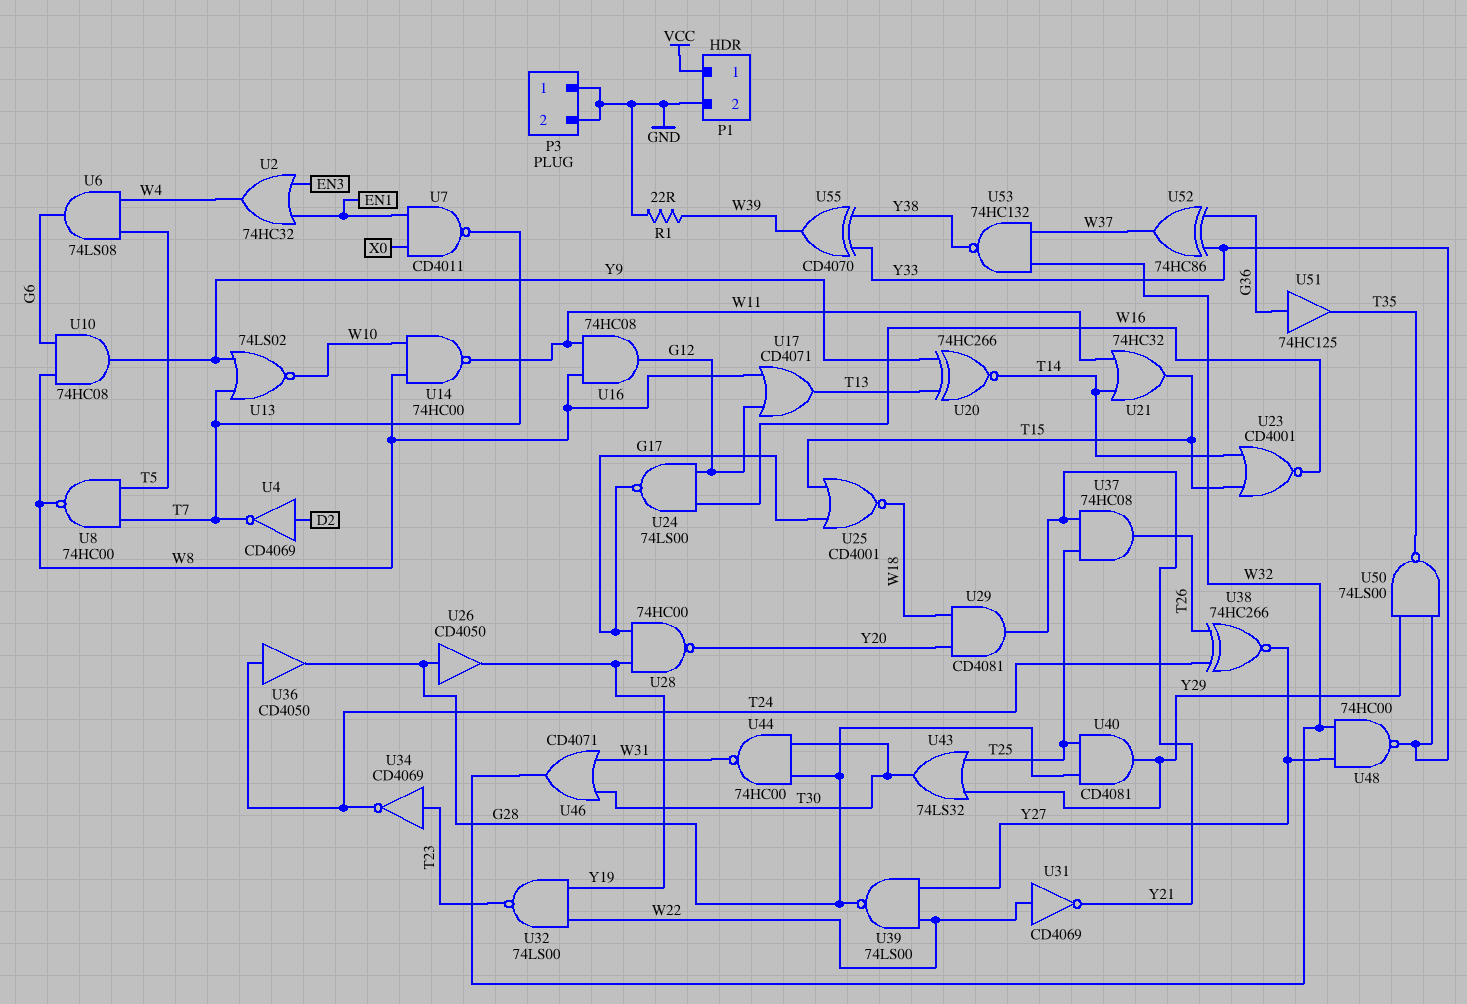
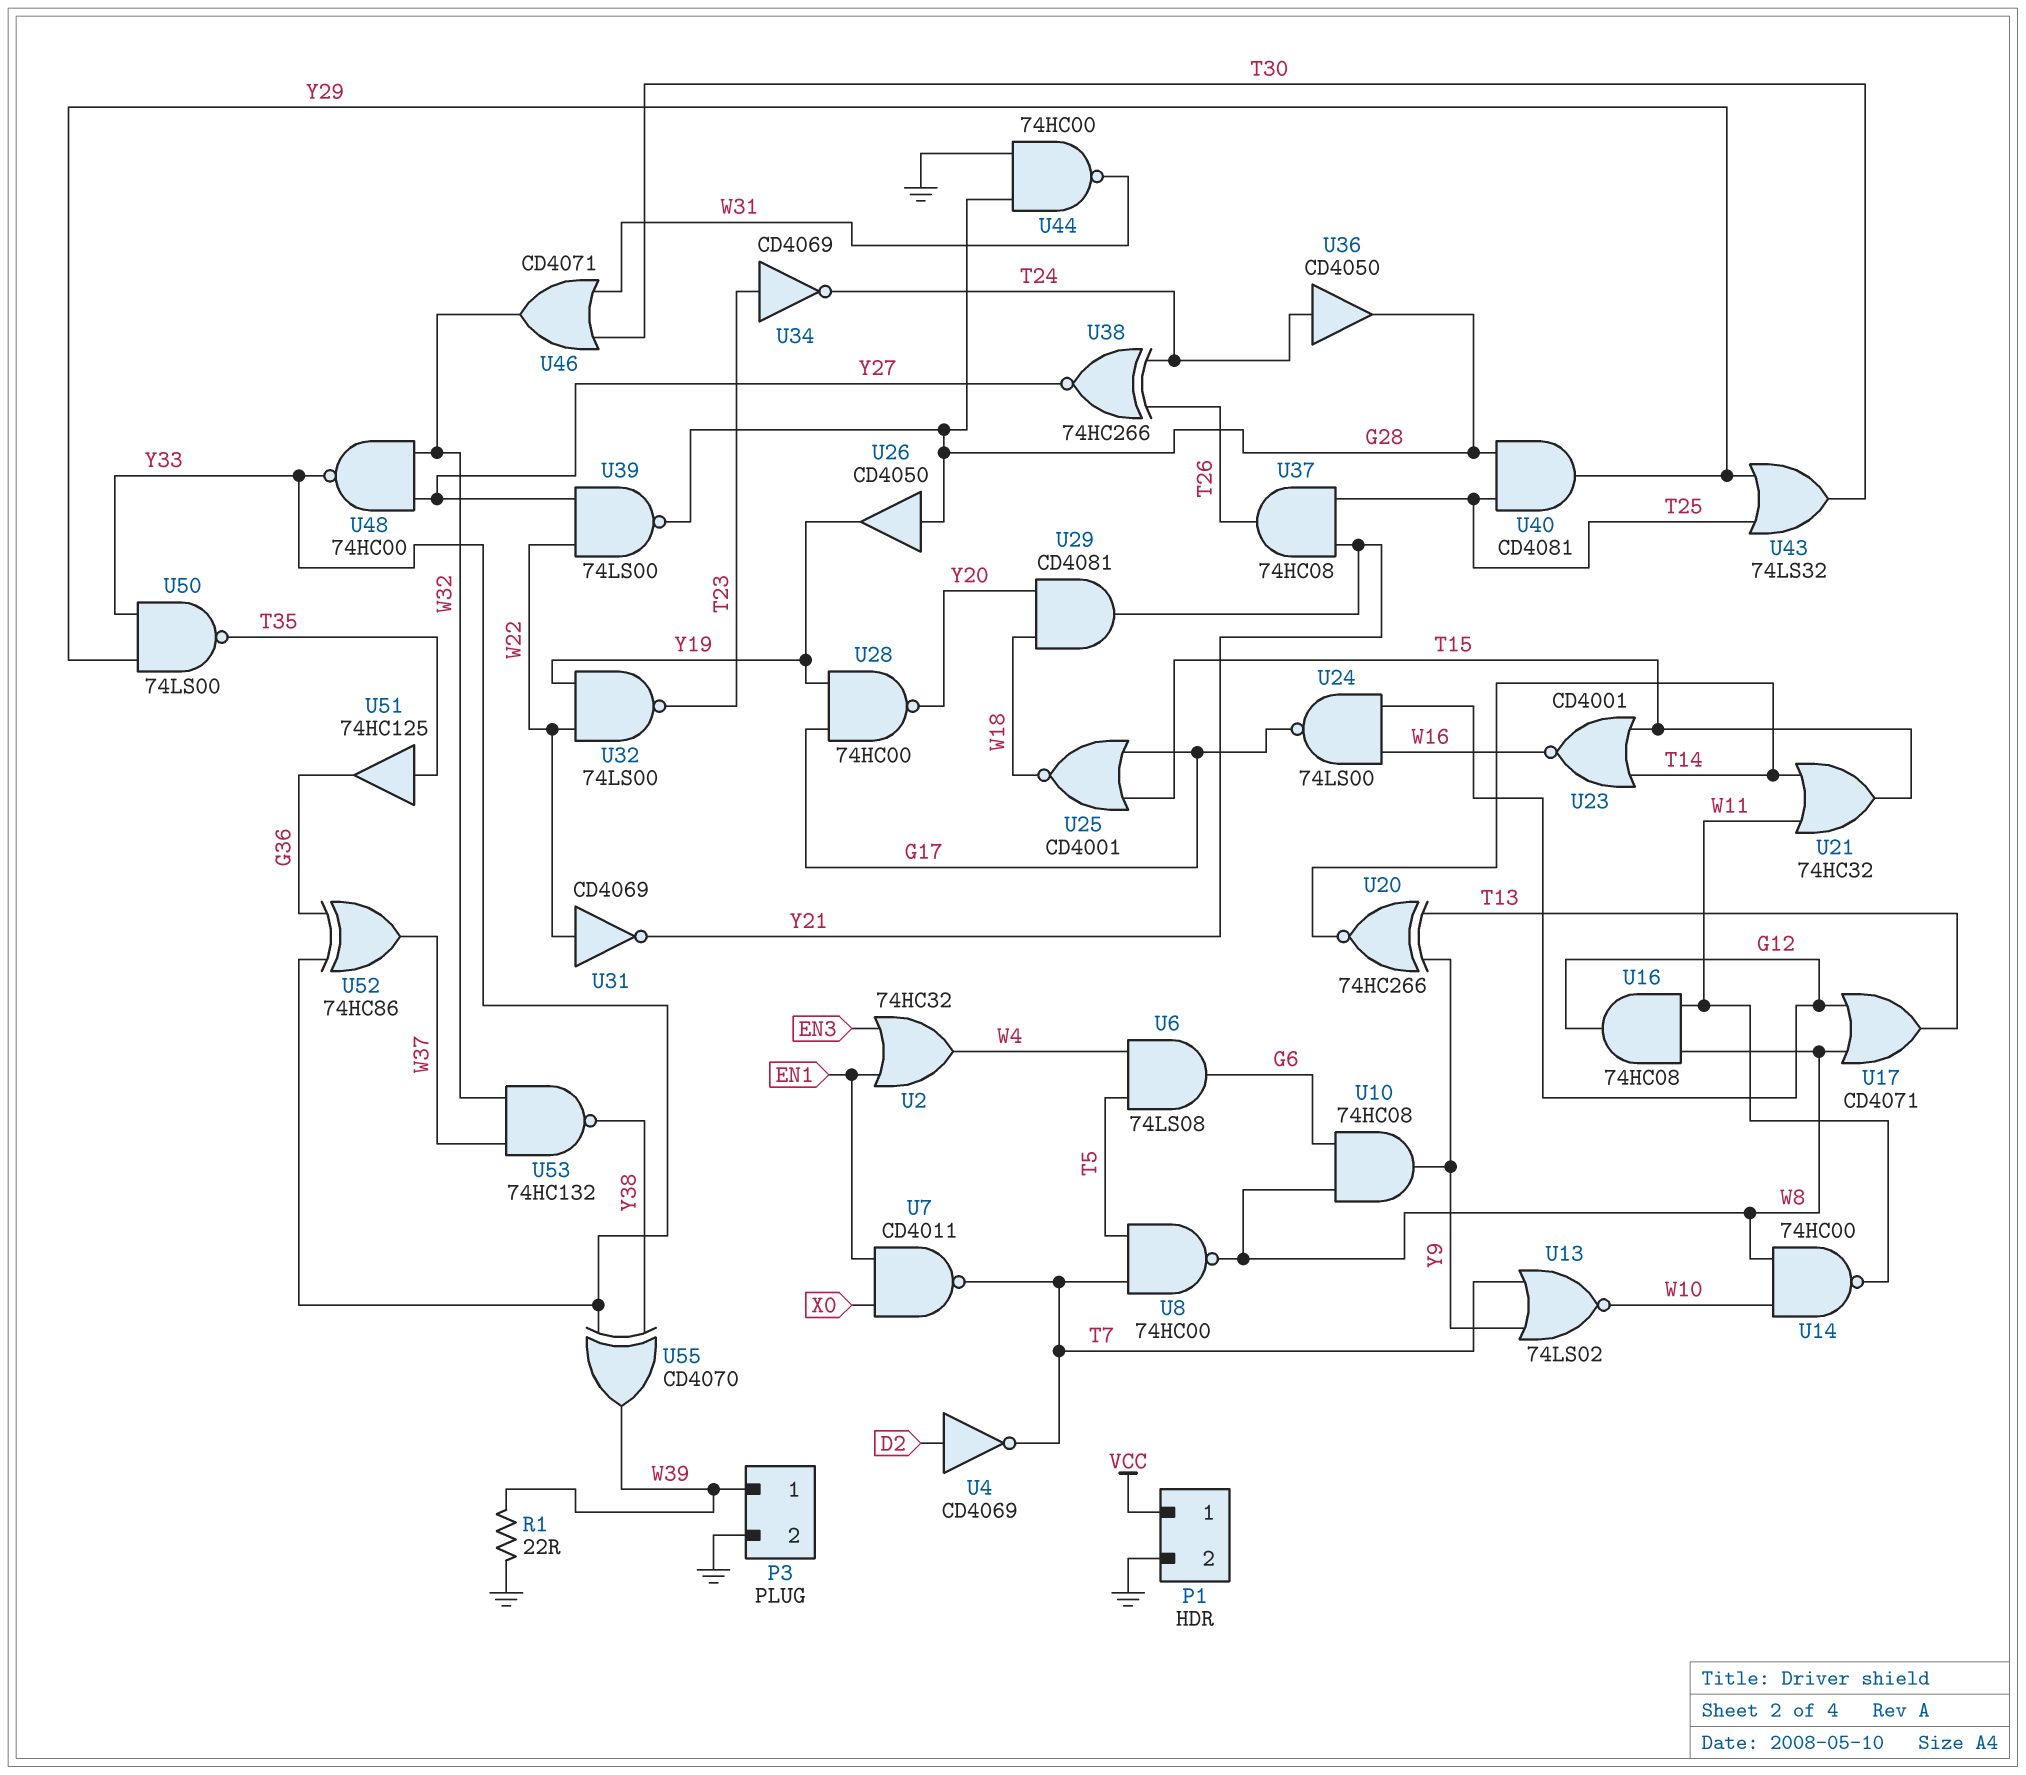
P3 pin 1: GND -> W39
U44: NAND 74HC00 (in G28, in T30, out W31) -> NAND 74HC00 (in G28, in GND, out W31)
U51: buffer 74HC125 (in G36, out T35) -> buffer 74HC125 (in T35, out G36)

